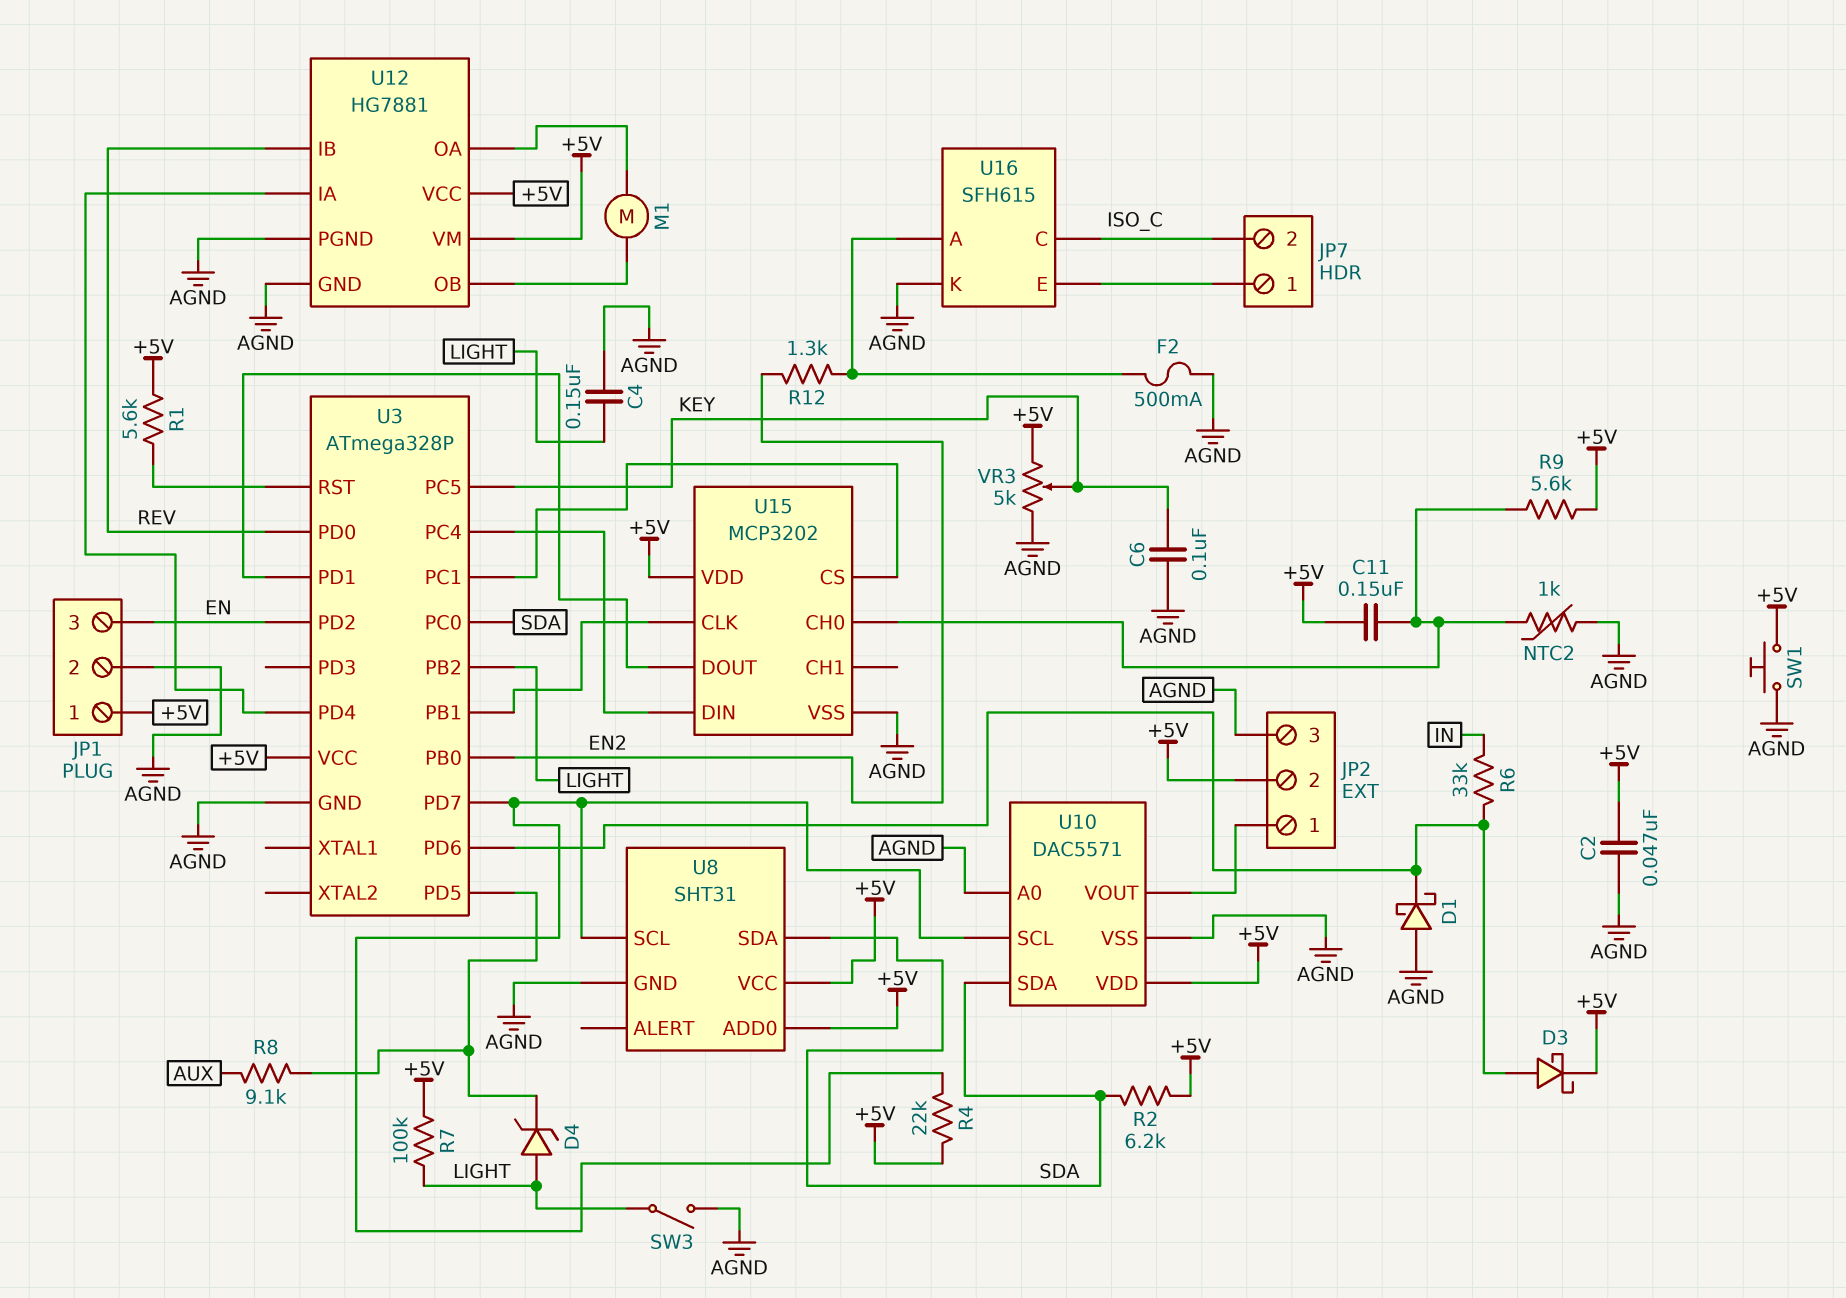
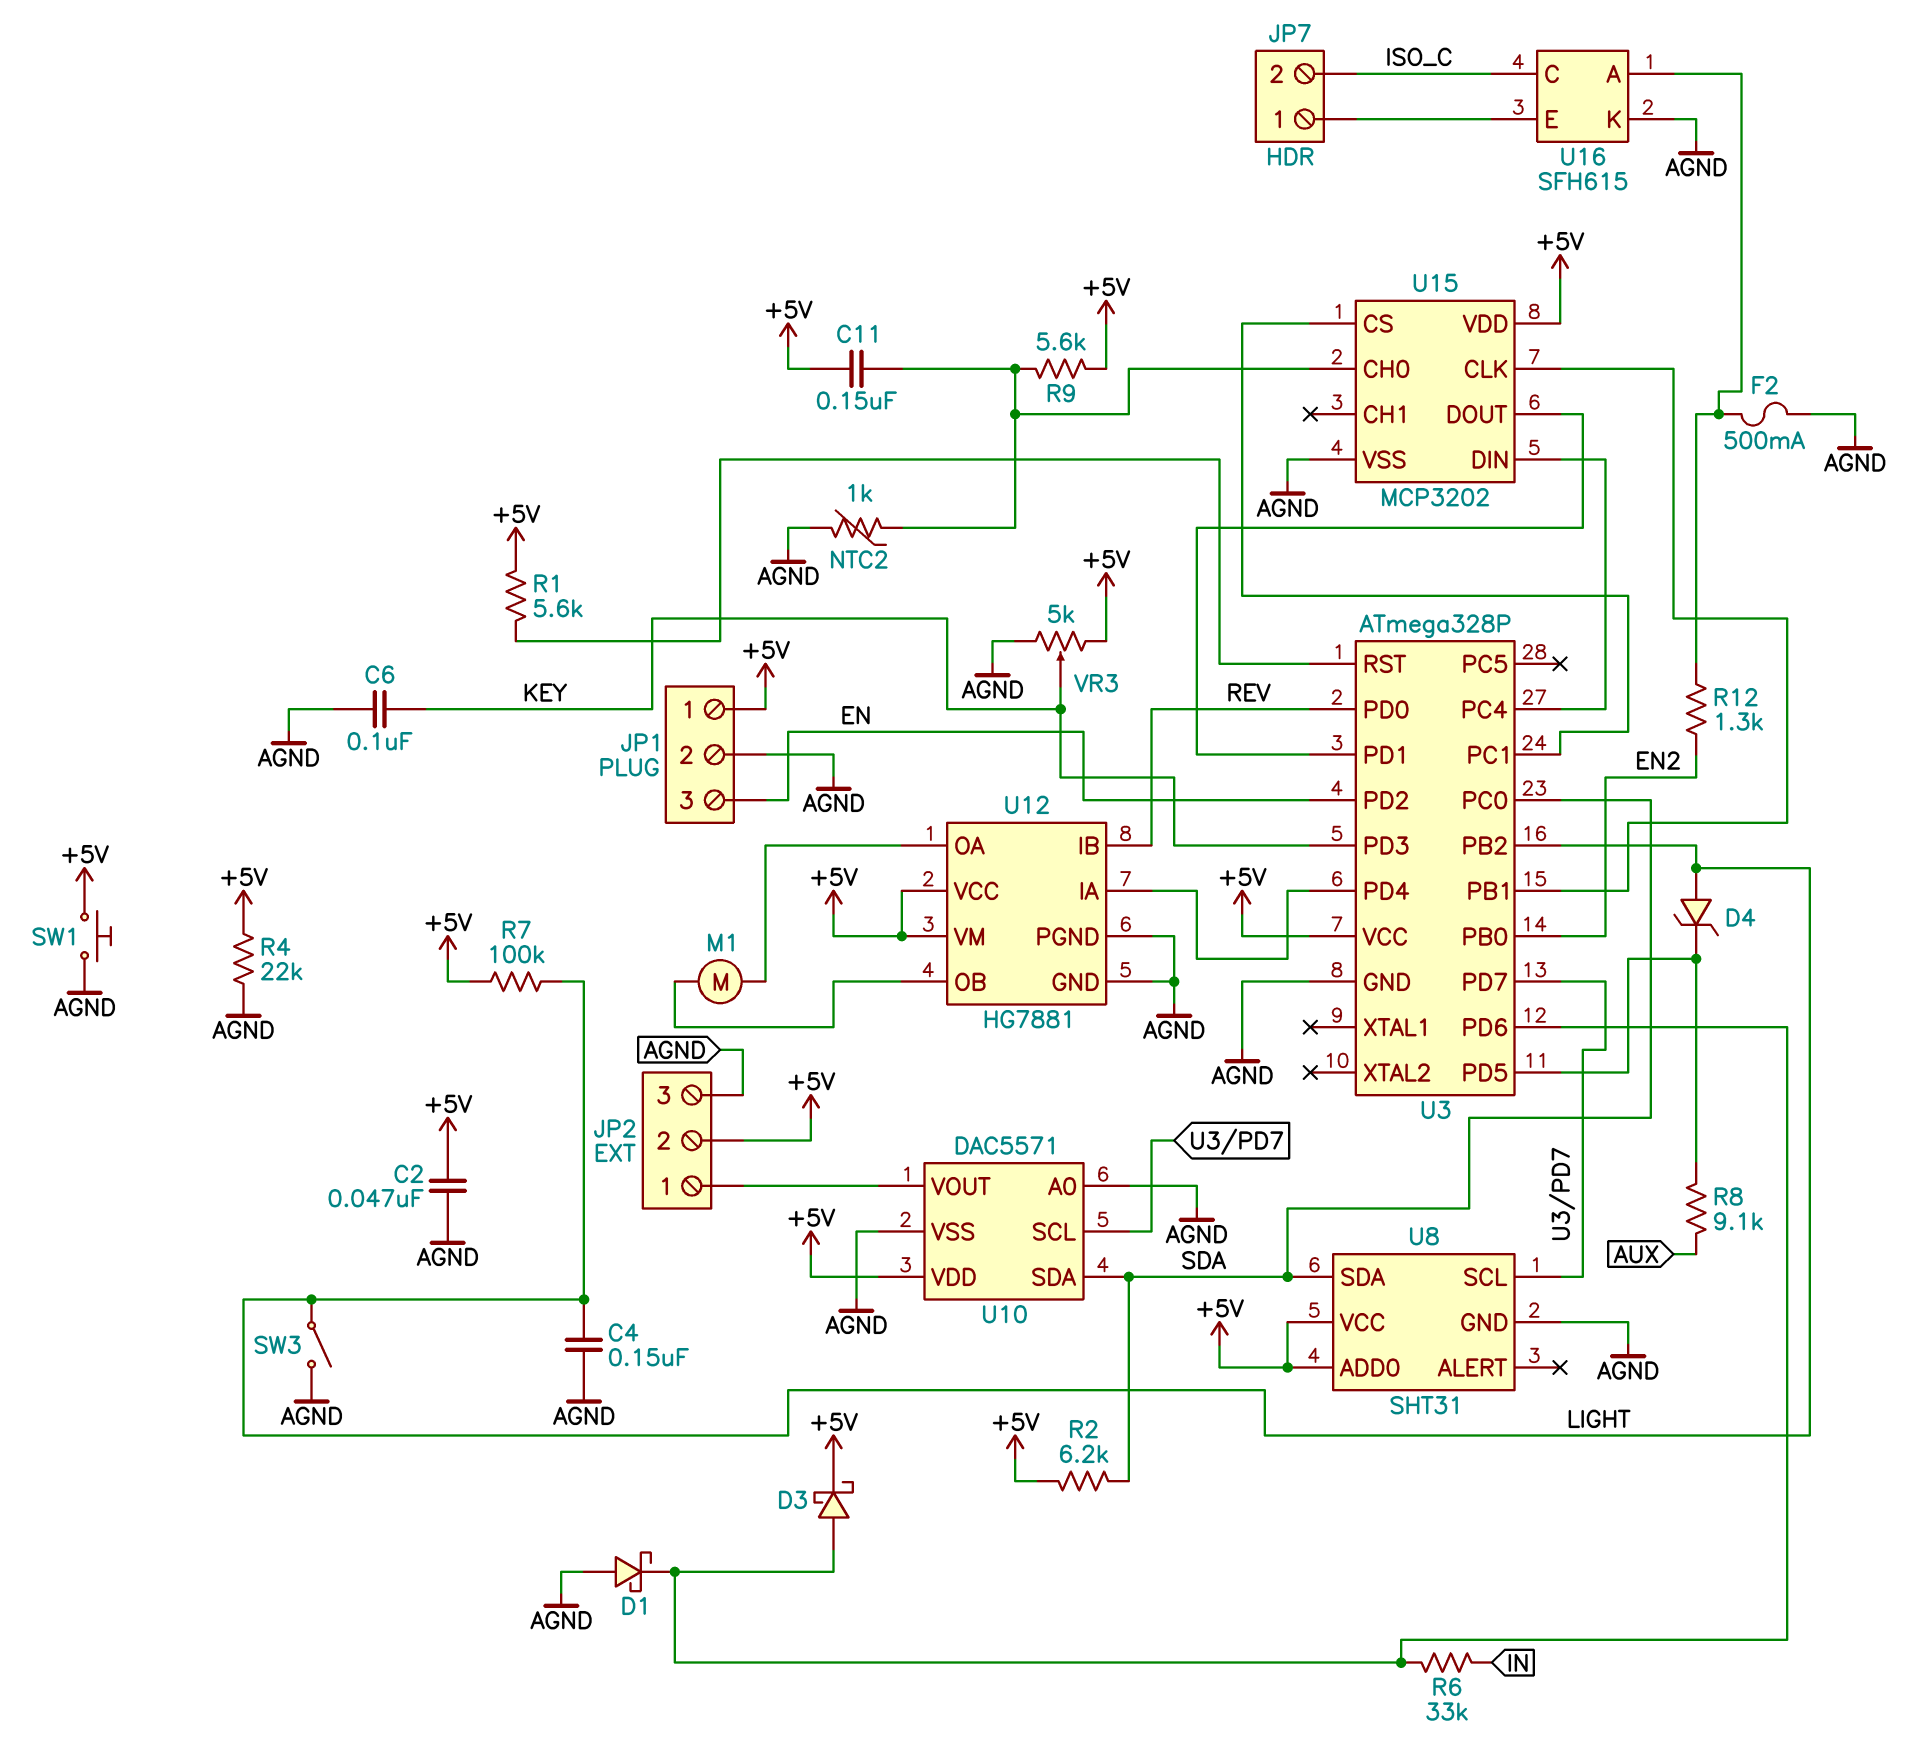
R4: 22k (+5V, U3/PD7) -> 22k (+5V, AGND)
U3 pin PC5: KEY -> none
U3 pin PD3: none -> KEY

